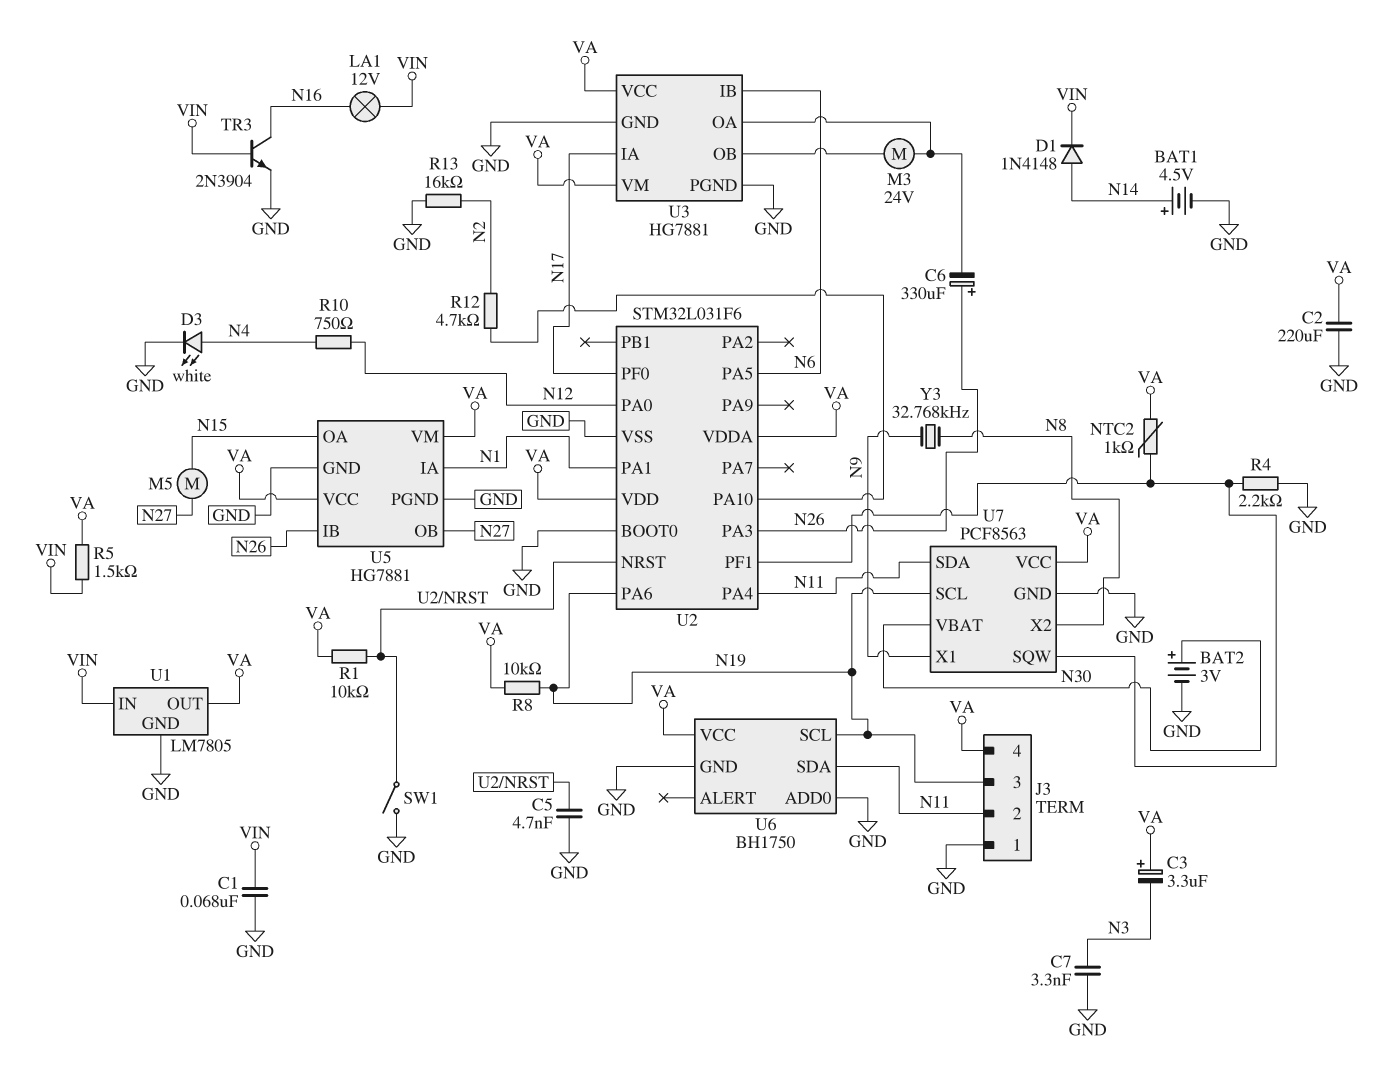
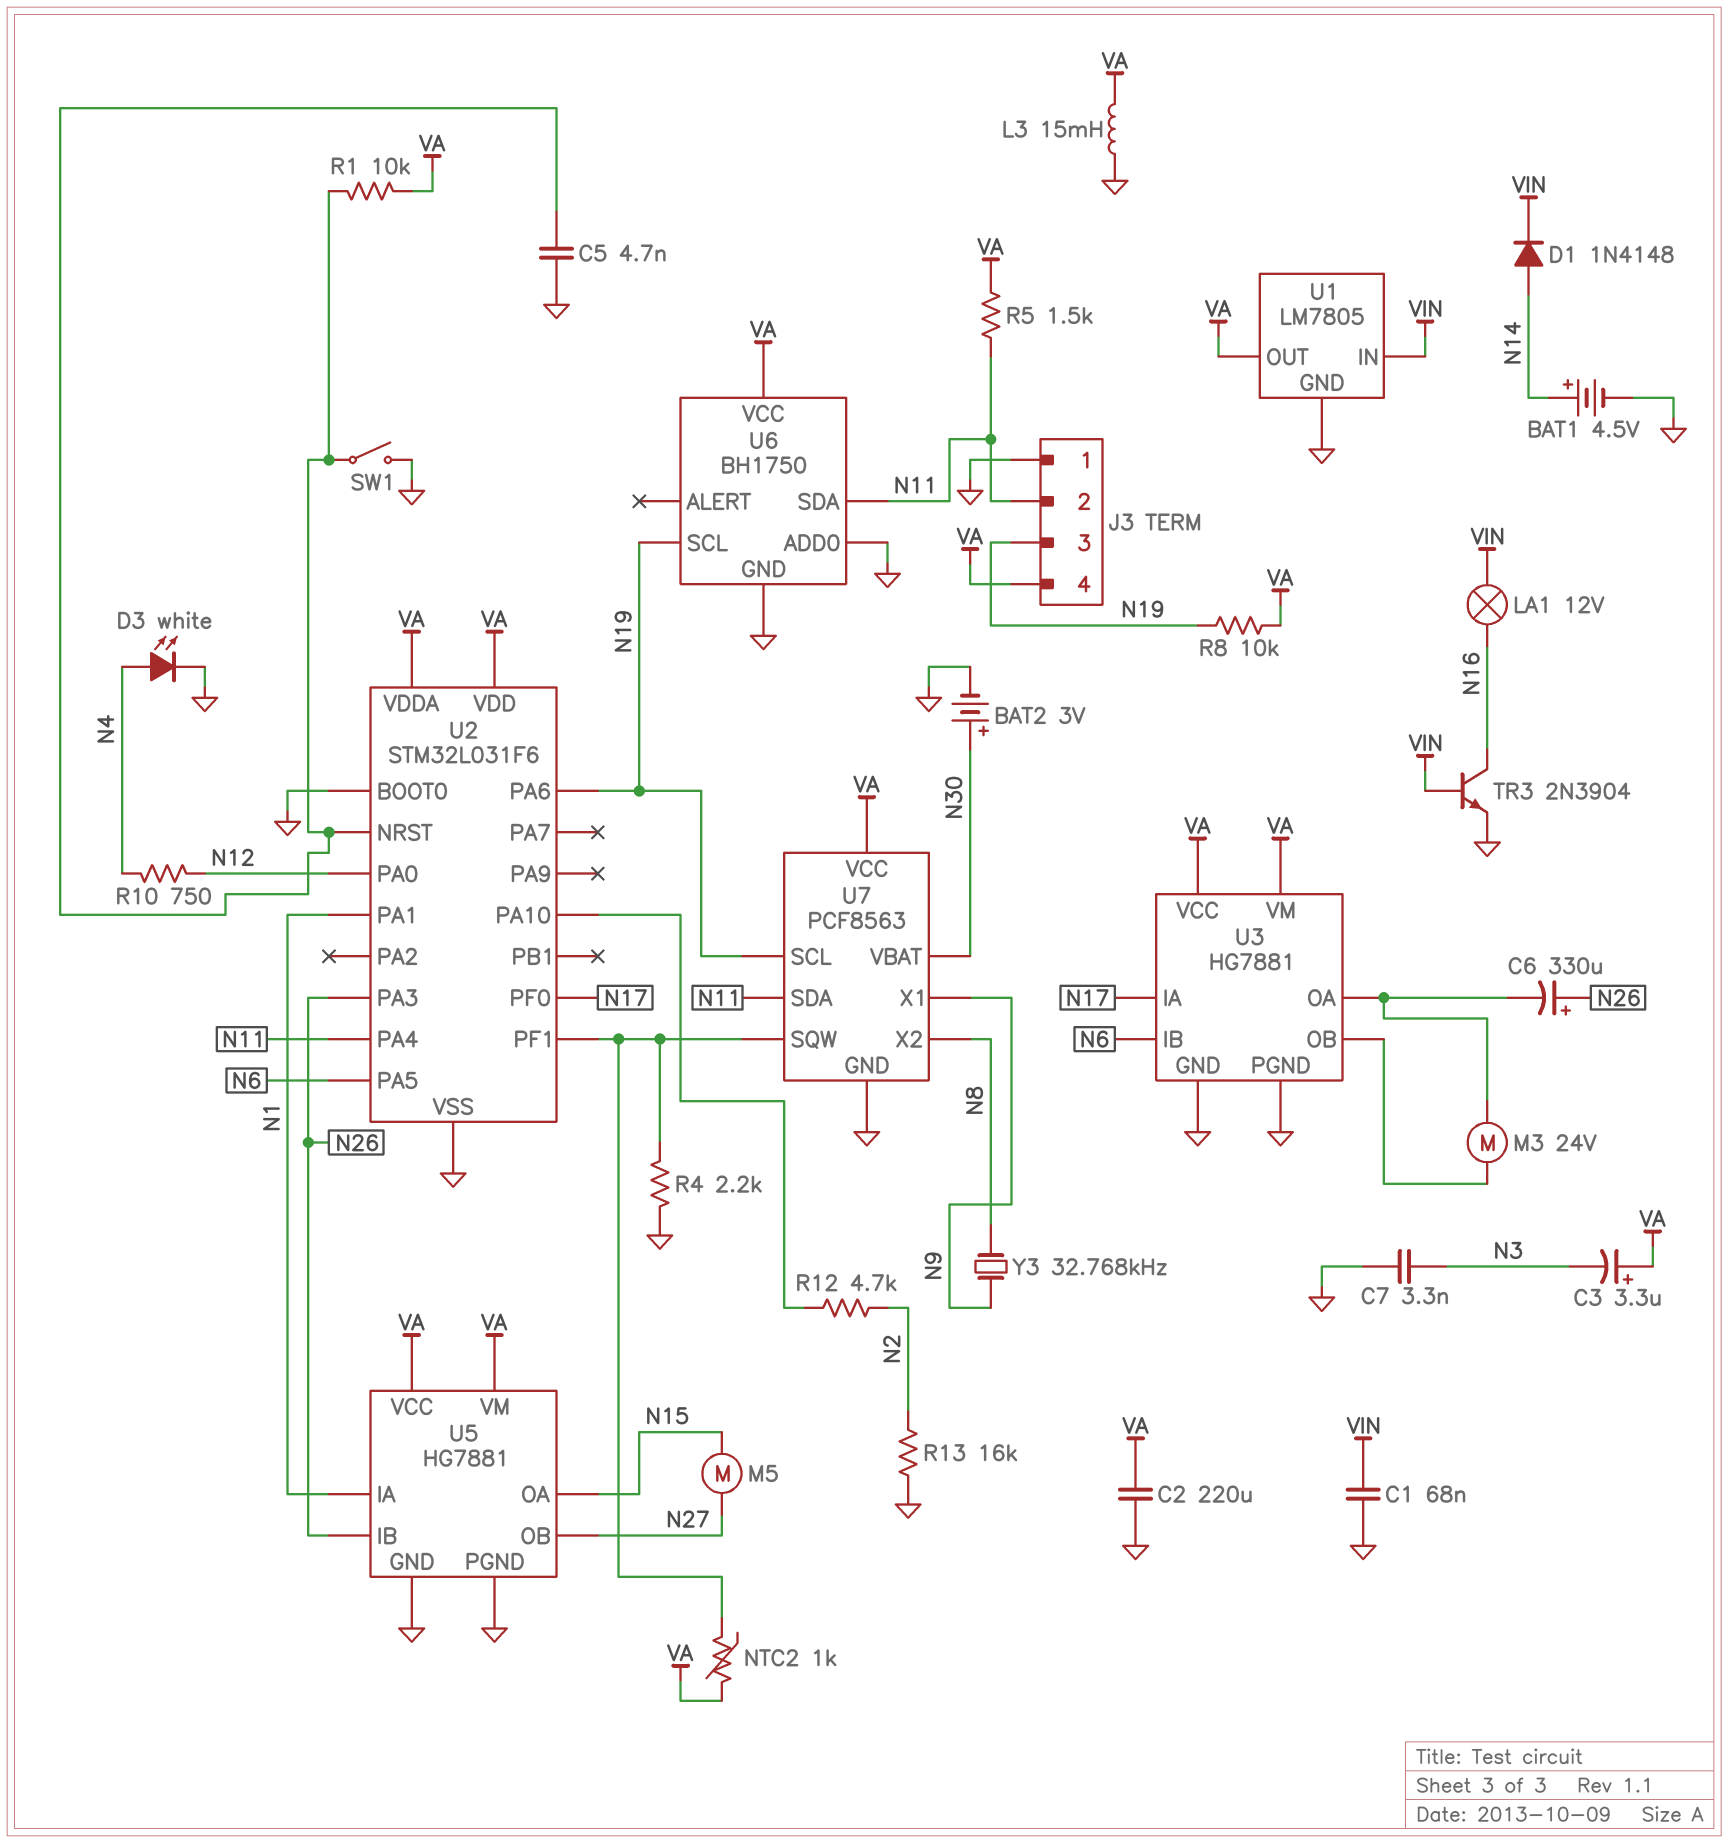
L3: none -> 15mH (GND, VA)
R5: 1.5k (VA, VIN) -> 1.5k (N11, VA)

